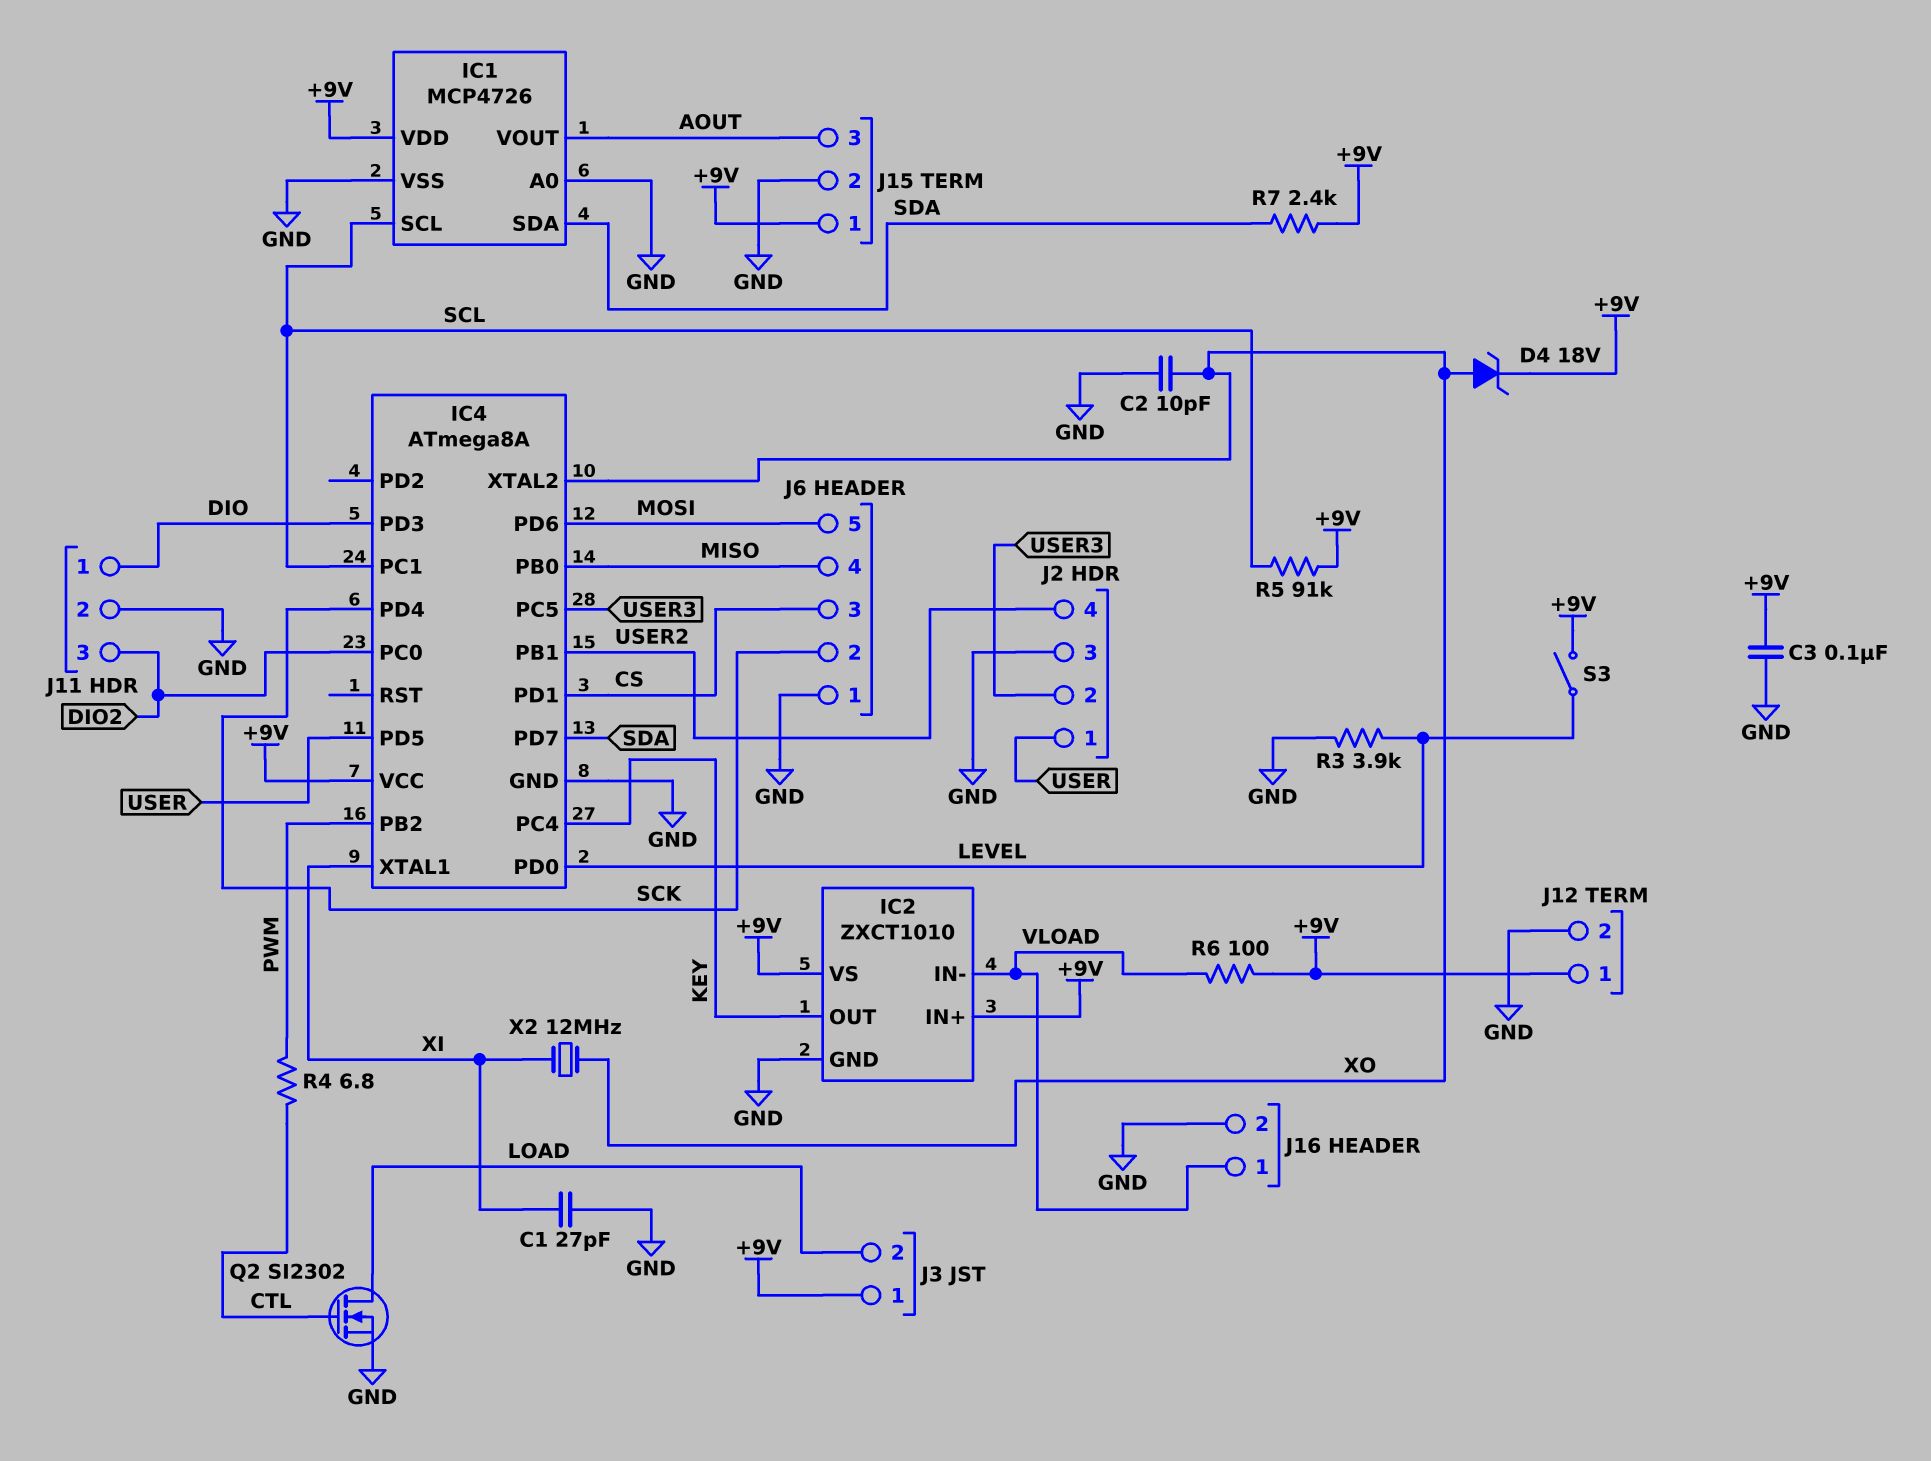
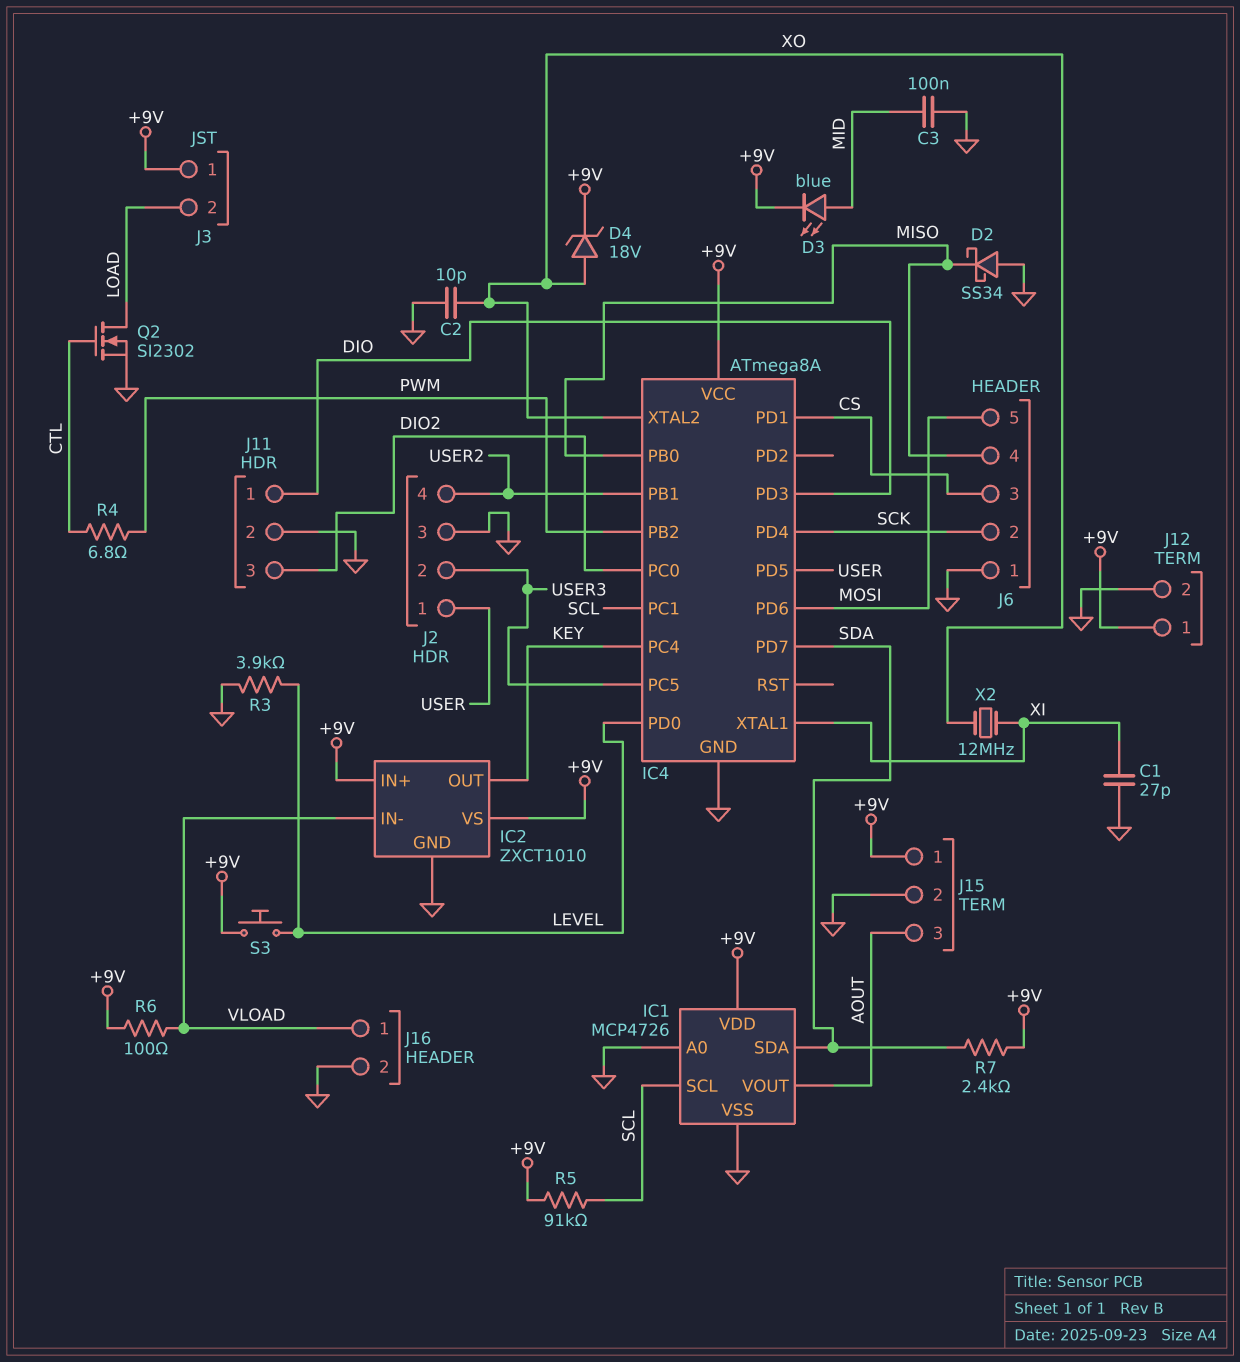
C3: 100nF (+9V, GND) -> 100nF (GND, MID)
D2: none -> schottky SS34 (A GND, K MISO)
D3: none -> LED blue (A MID, K +9V)
S3: switch (+9V, LEVEL) -> button (+9V, LEVEL)

